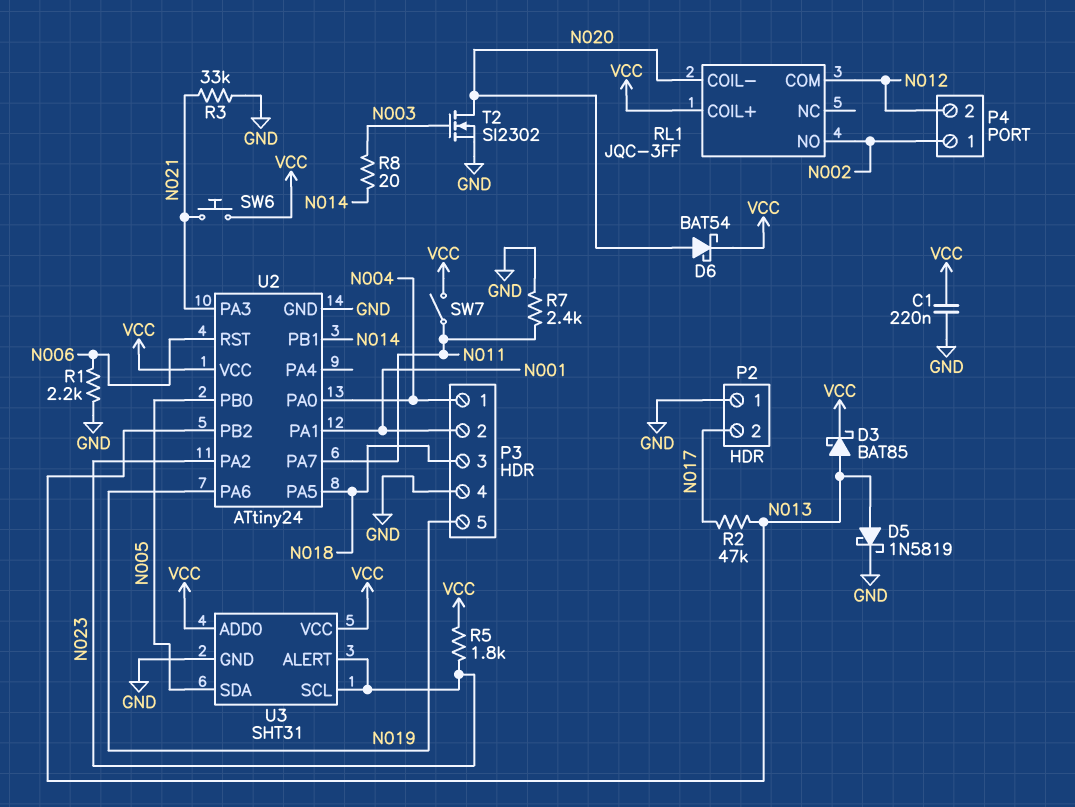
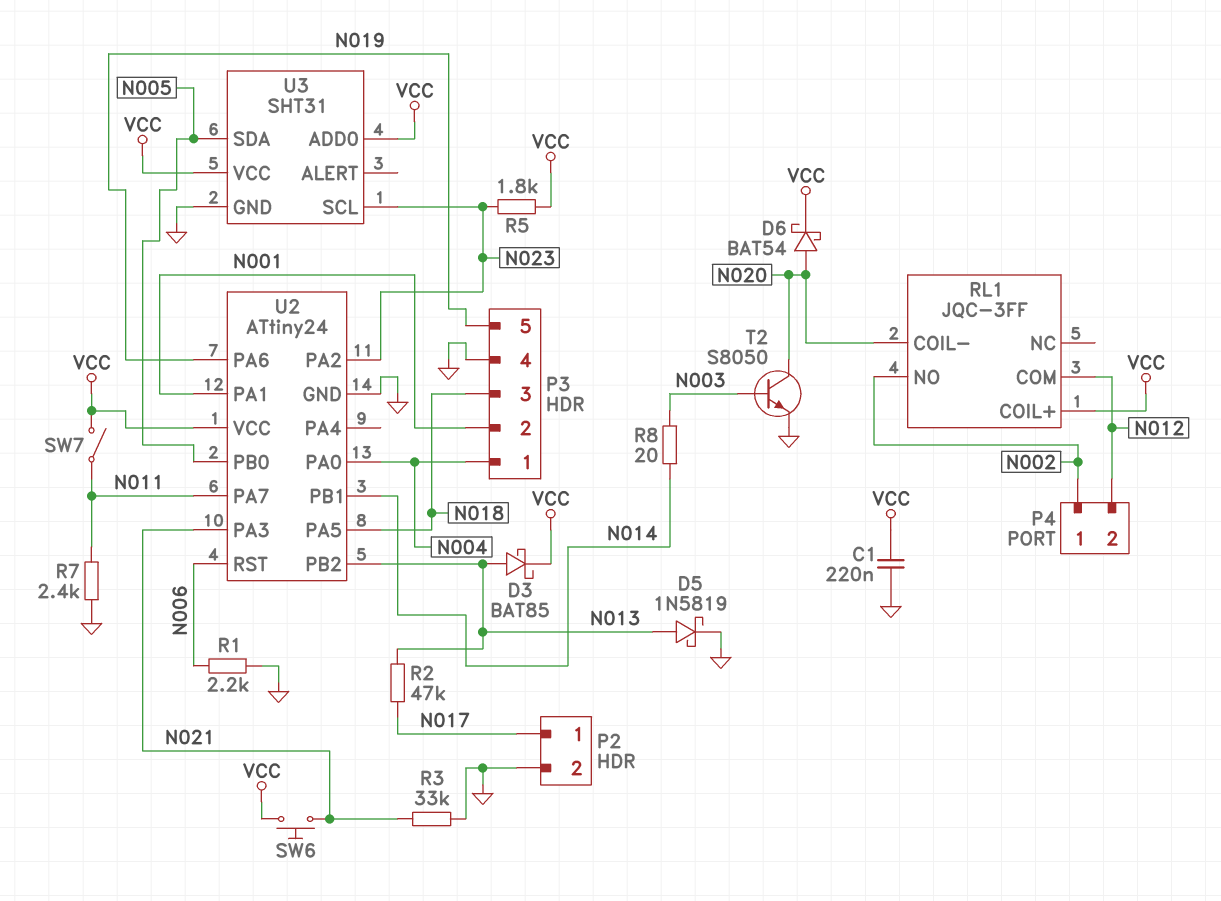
P2 pin 1: GND -> N017
P2 pin 2: N017 -> GND
T2: NMOS SI2302 (G N003, D N020, S GND) -> NPN S8050 (B N003, C N020, E GND)
U3 pin ALERT: N023 -> none

